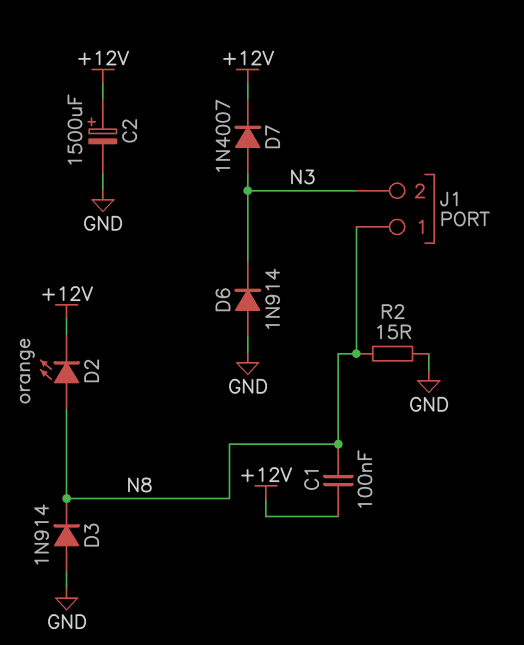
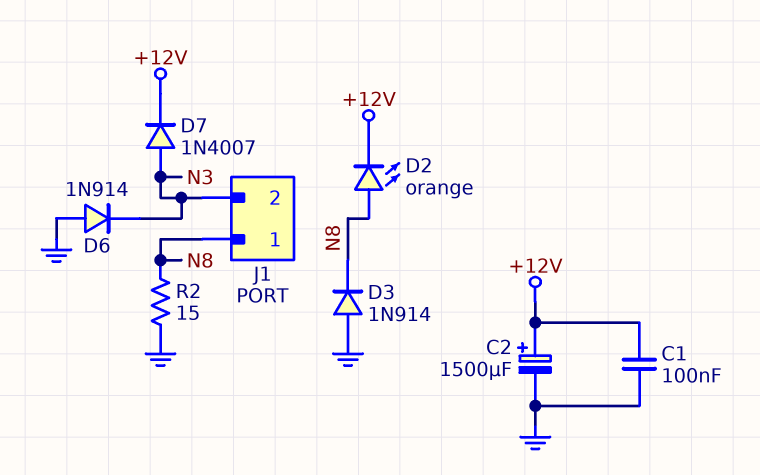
C1: 100nF (+12V, N8) -> 100nF (+12V, GND)

